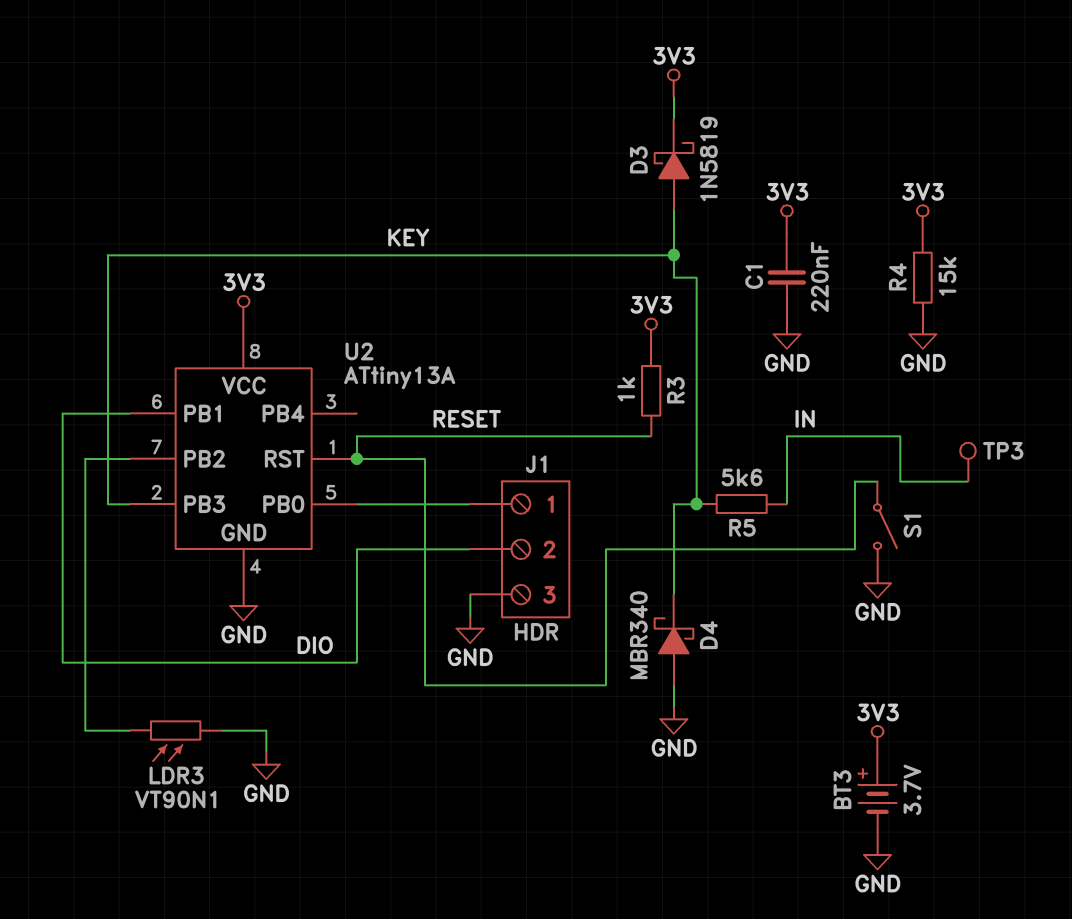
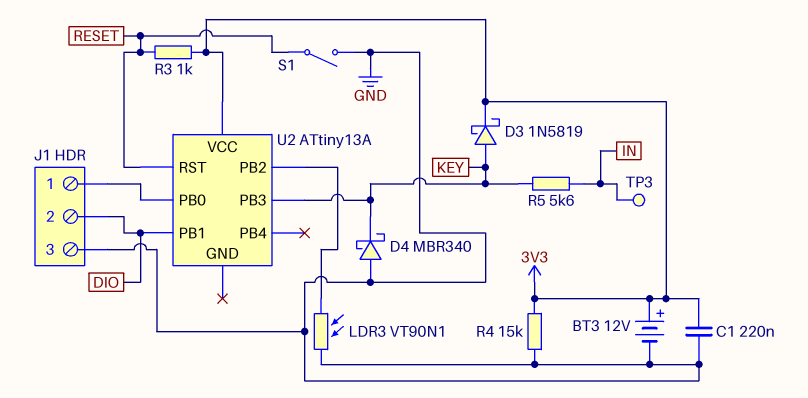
BT3: 3.7V (plus 3V3, minus GND) -> 12V (plus 3V3, minus GND)
U2 pin GND: GND -> none

